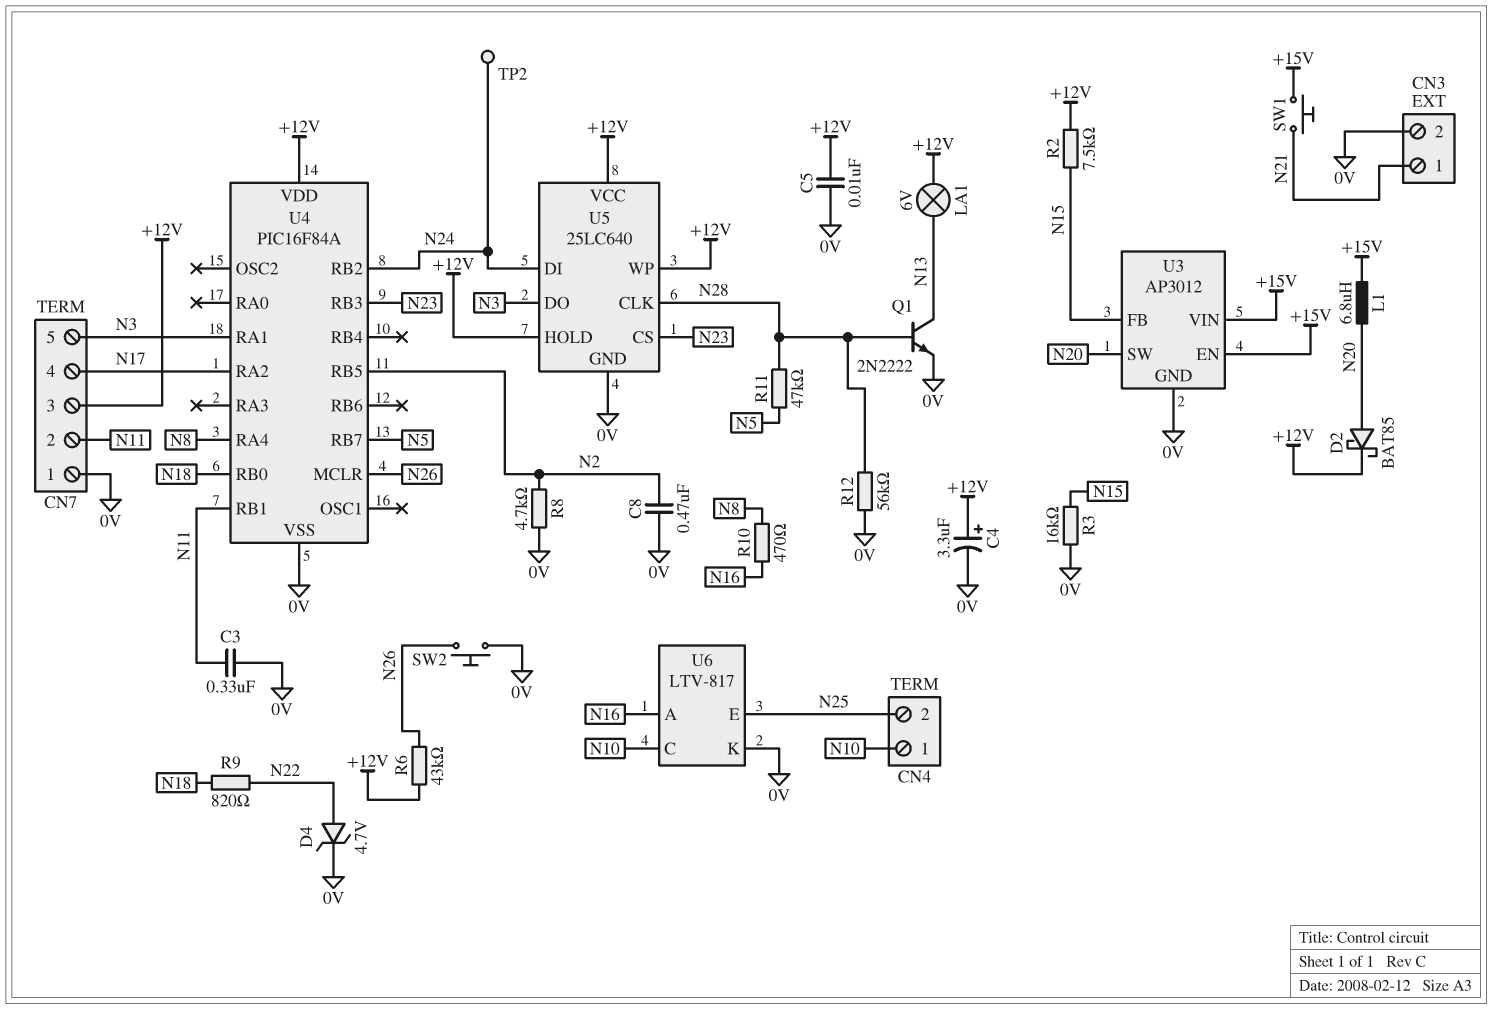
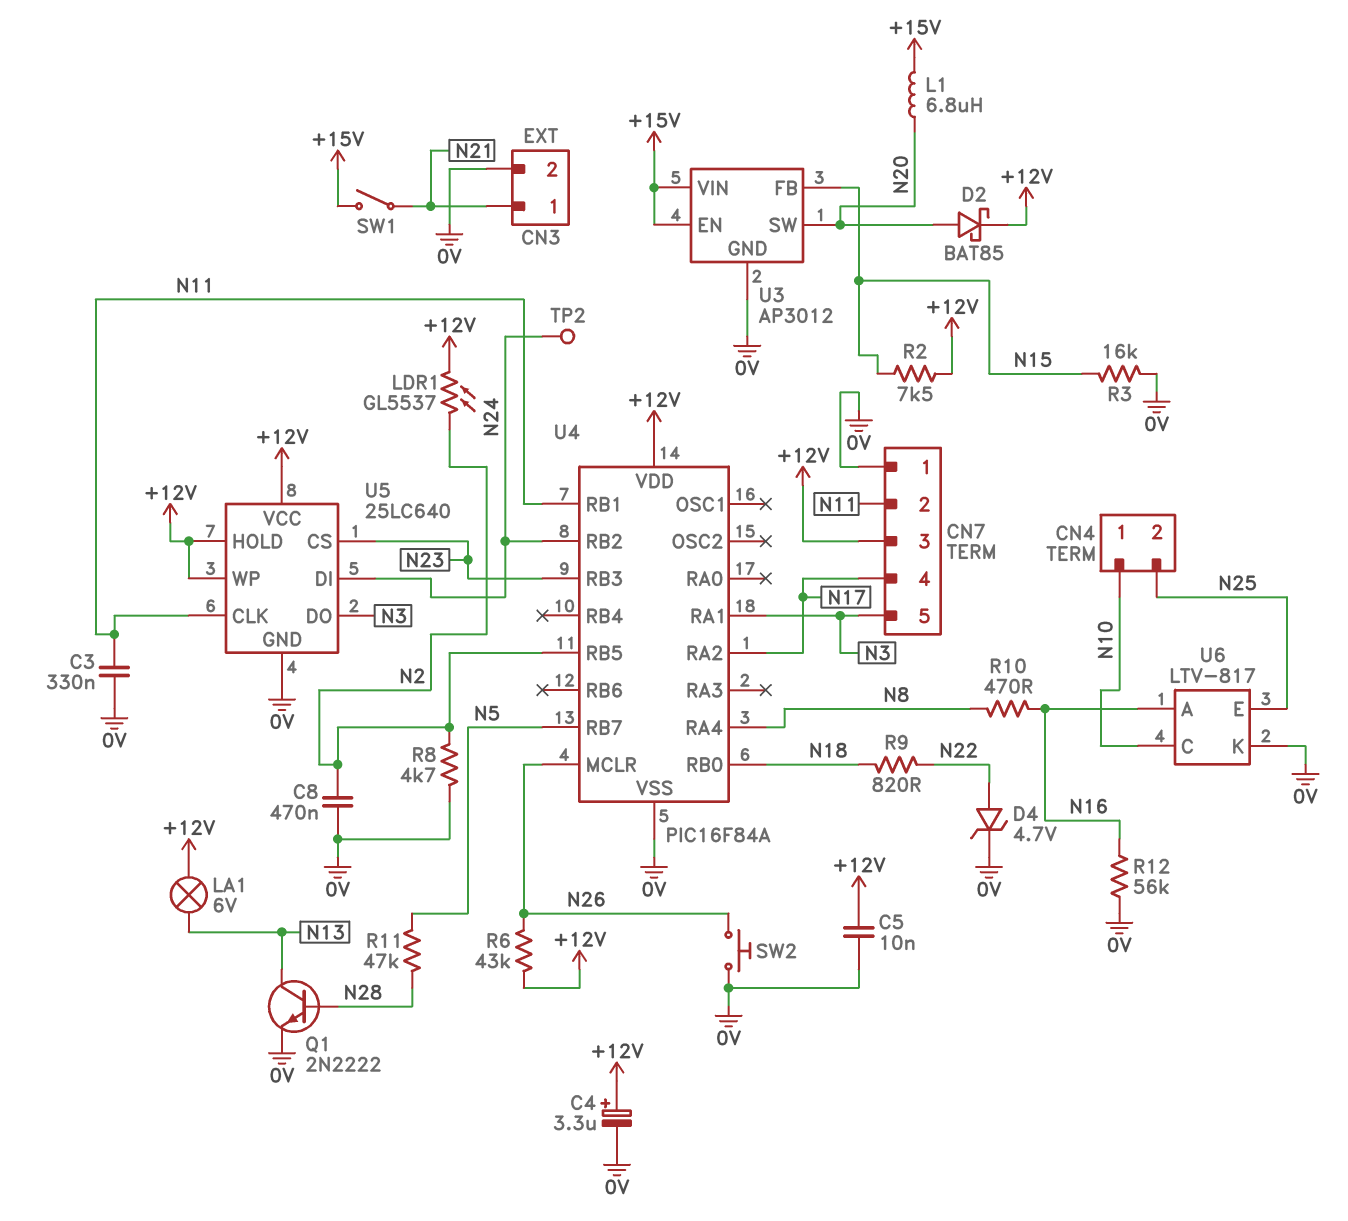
LDR1: none -> GL5537 (+12V, N2)
R12: 56k (0V, N28) -> 56k (0V, N16)
SW1: button (+15V, N21) -> switch (+15V, N21)
U5 pin CLK: N28 -> N11

